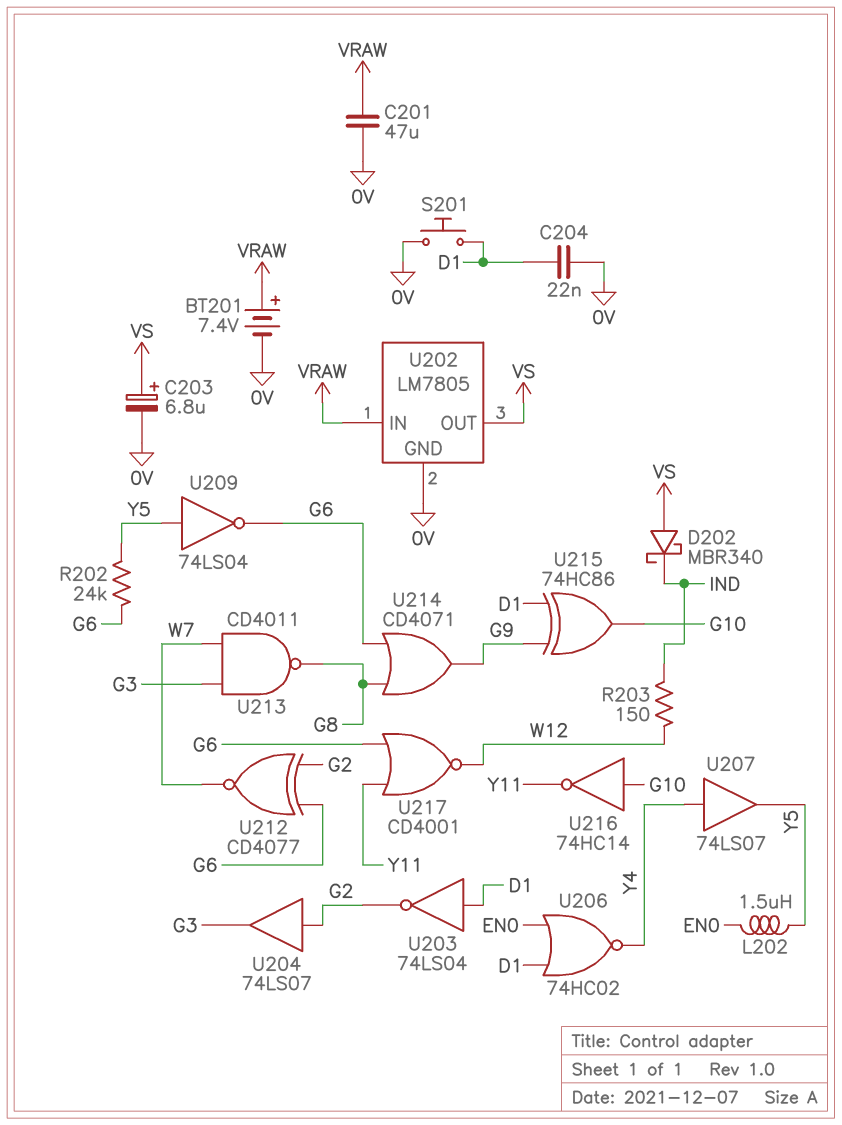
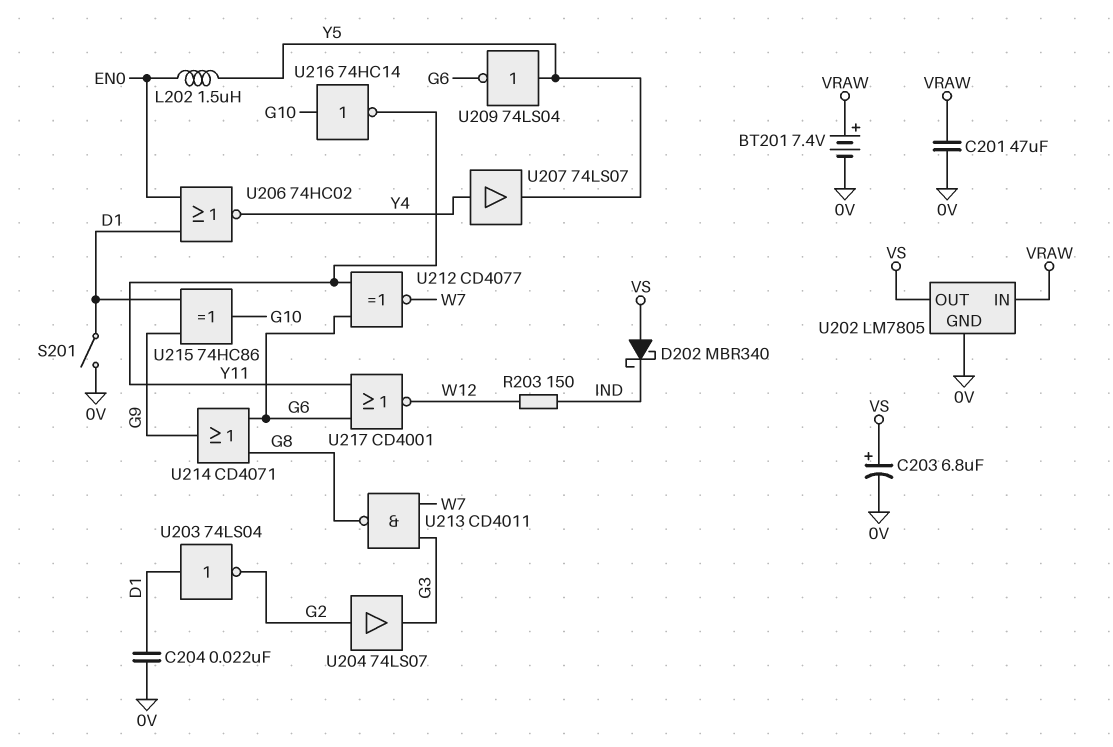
R202: 24k (G6, Y5) -> none
S201: button (0V, D1) -> switch (0V, D1)
U212: XNOR CD4077 (in G2, in G6, out W7) -> XNOR CD4077 (in G6, in Y11, out W7)

